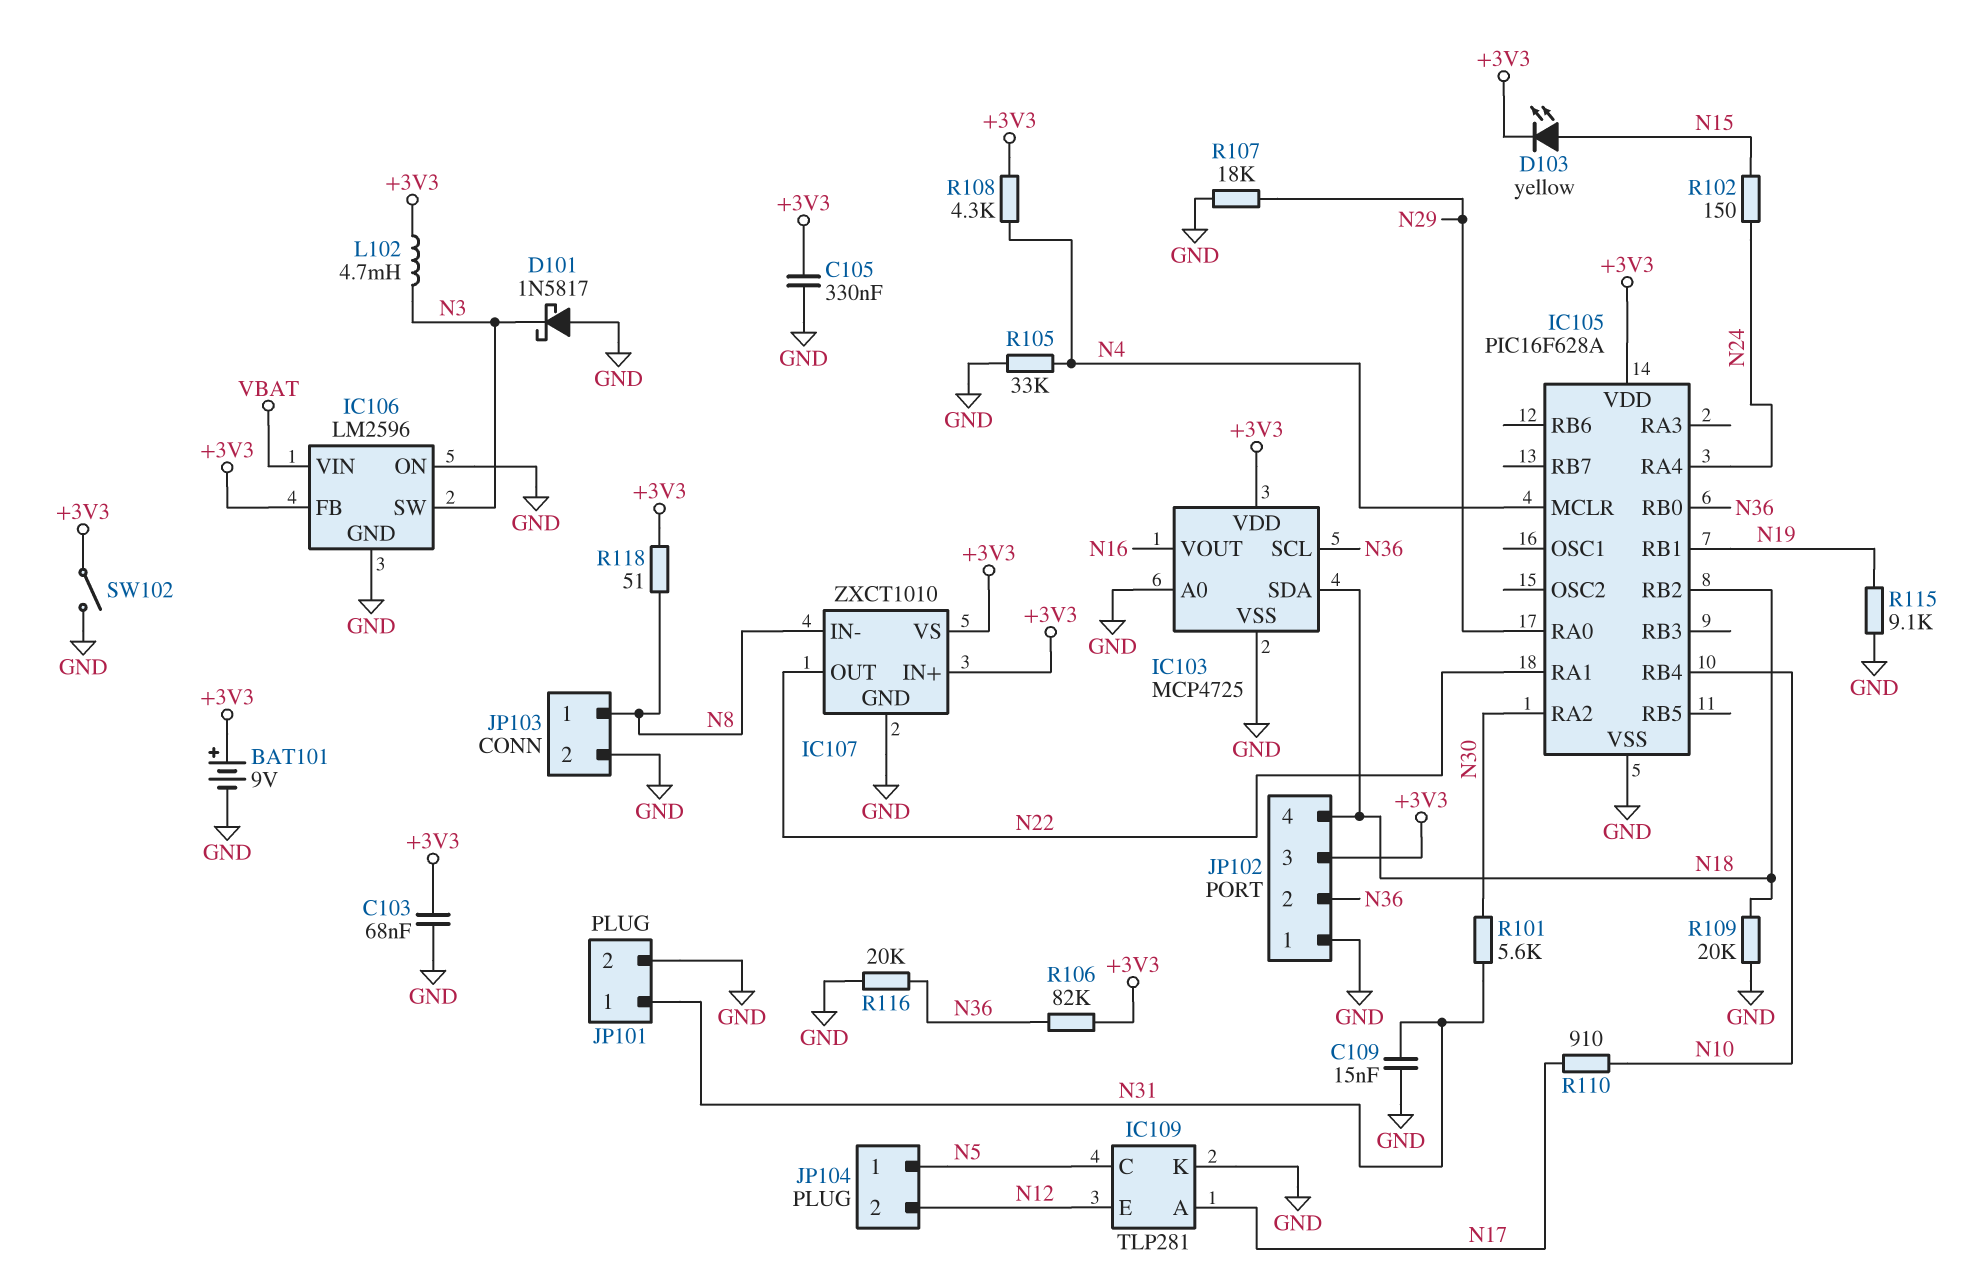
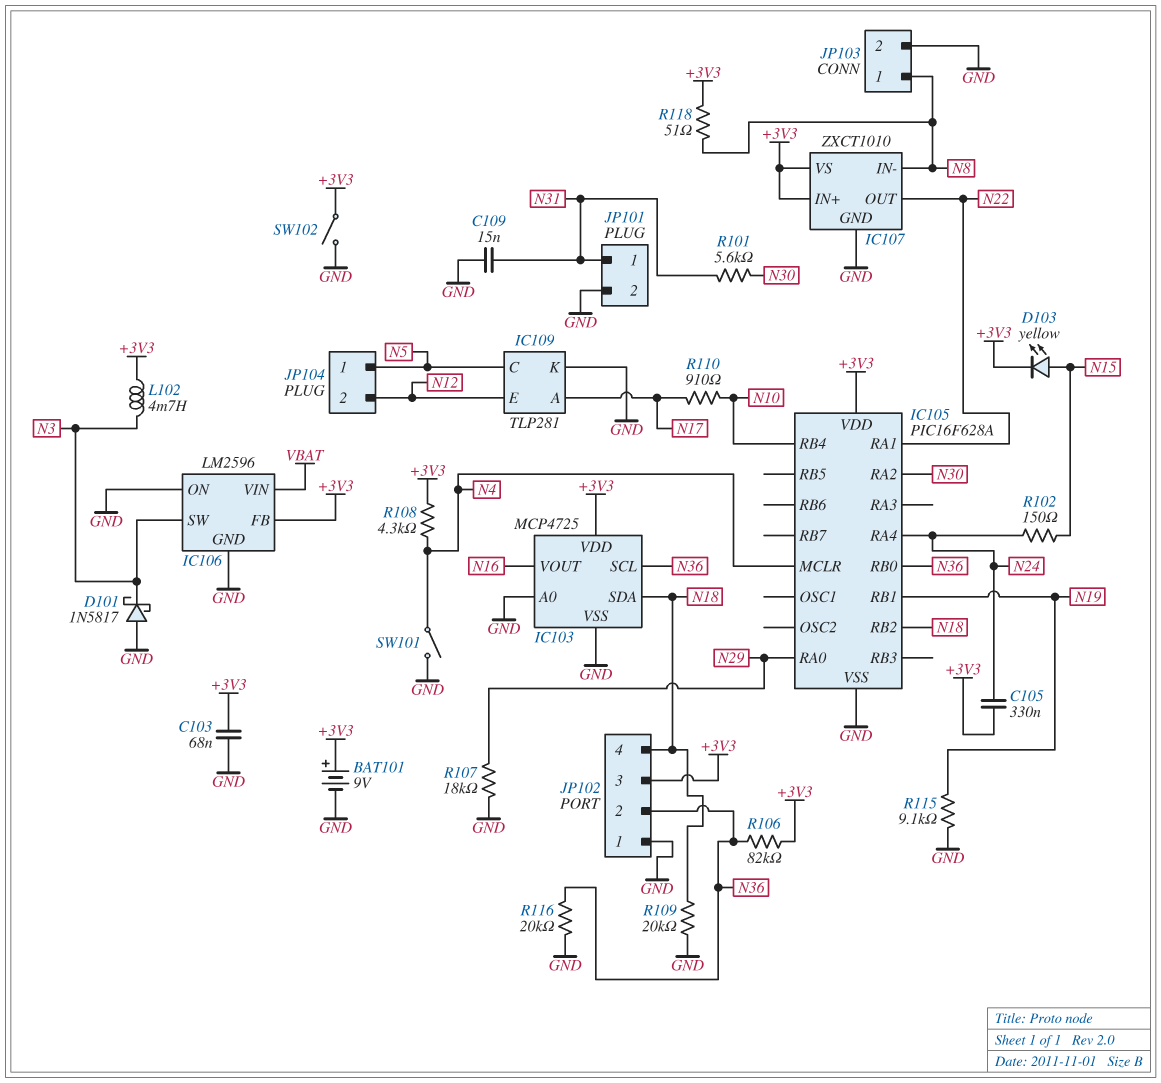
C105: 330nF (+3V3, GND) -> 330nF (+3V3, N24)
R105: 33k (GND, N4) -> none
SW101: none -> switch (GND, N4)

